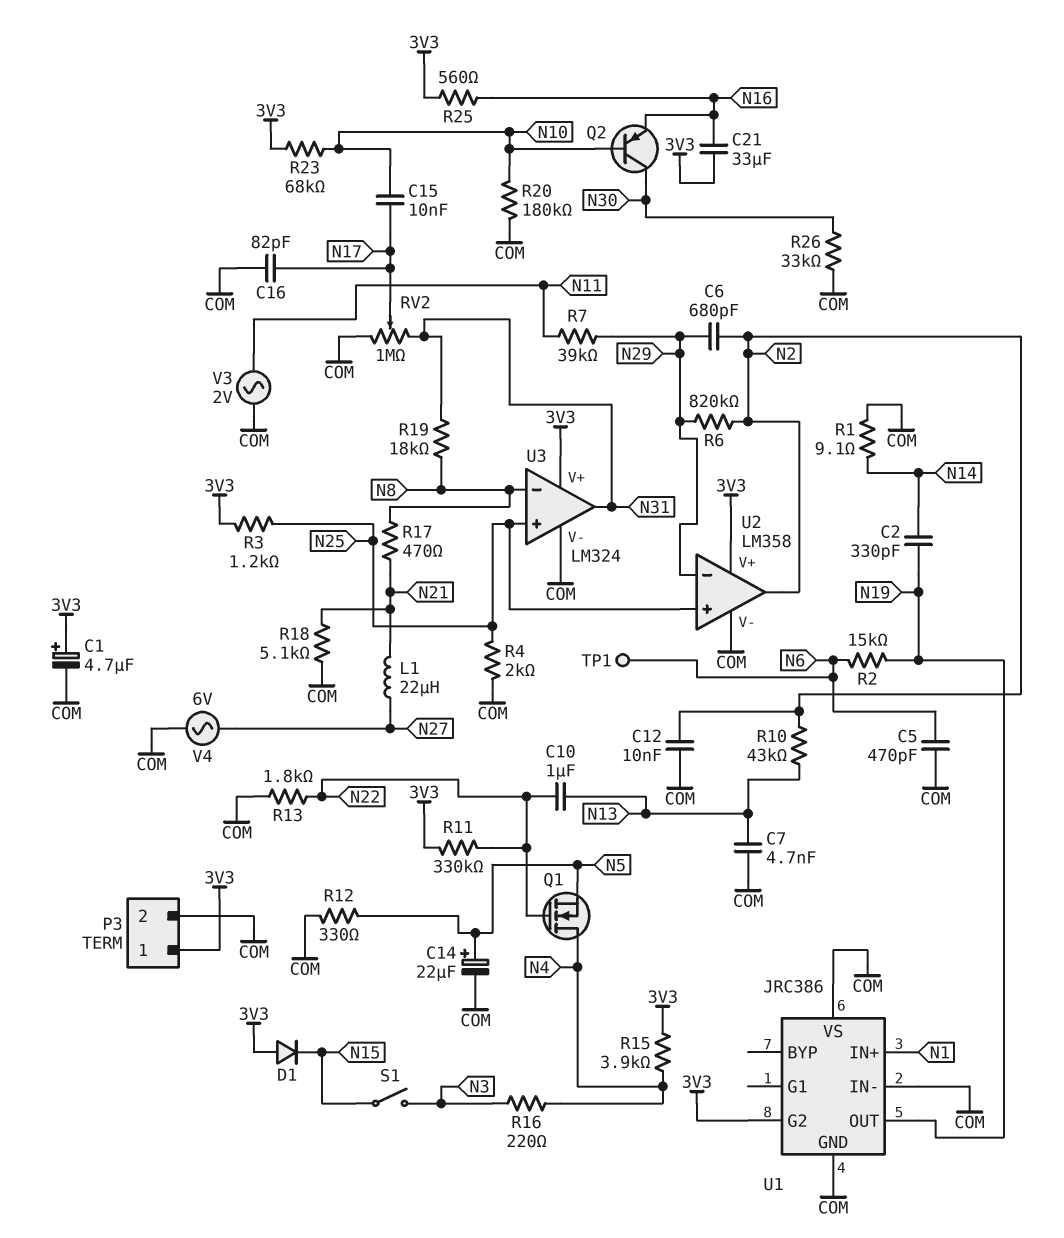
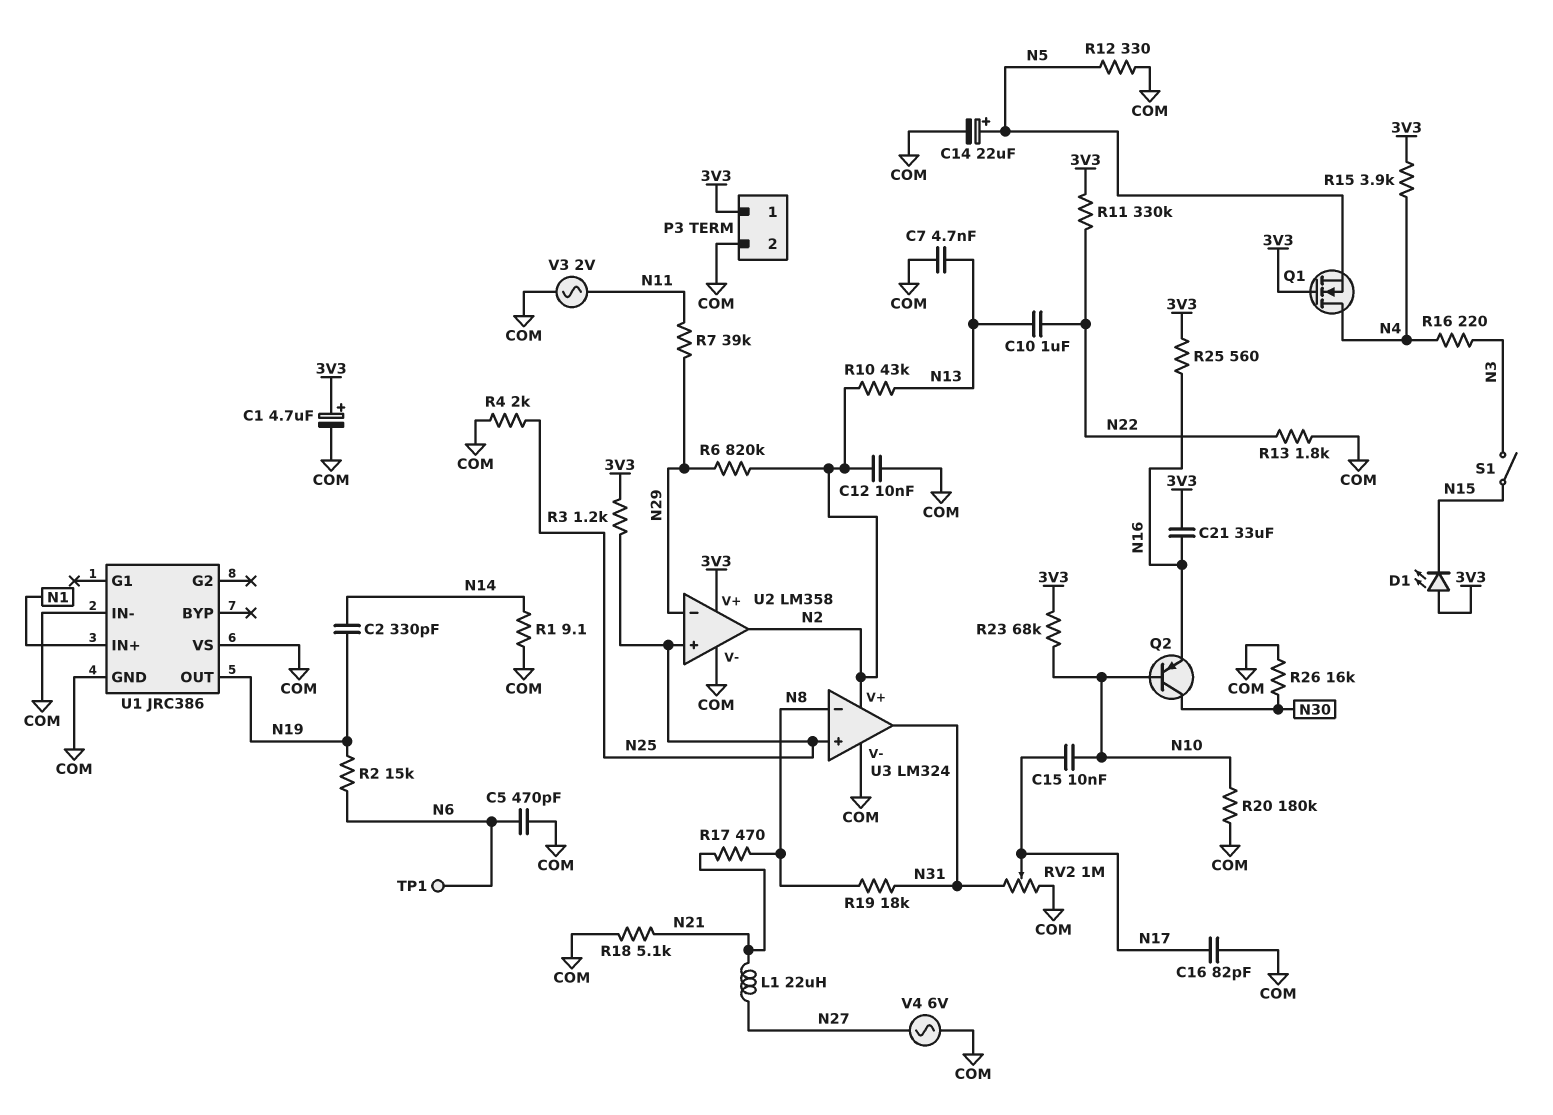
C6: 680pF (N2, N29) -> none
D1: diode (A 3V3, K N15) -> LED (A 3V3, K N15)
Q1: NMOS (G N22, D N4, S N5) -> NMOS (G 3V3, D N4, S N5)
R26: 33k (COM, N30) -> 16k (COM, N30)
U1 pin G2: 3V3 -> none
U3 pin V+: 3V3 -> N2

